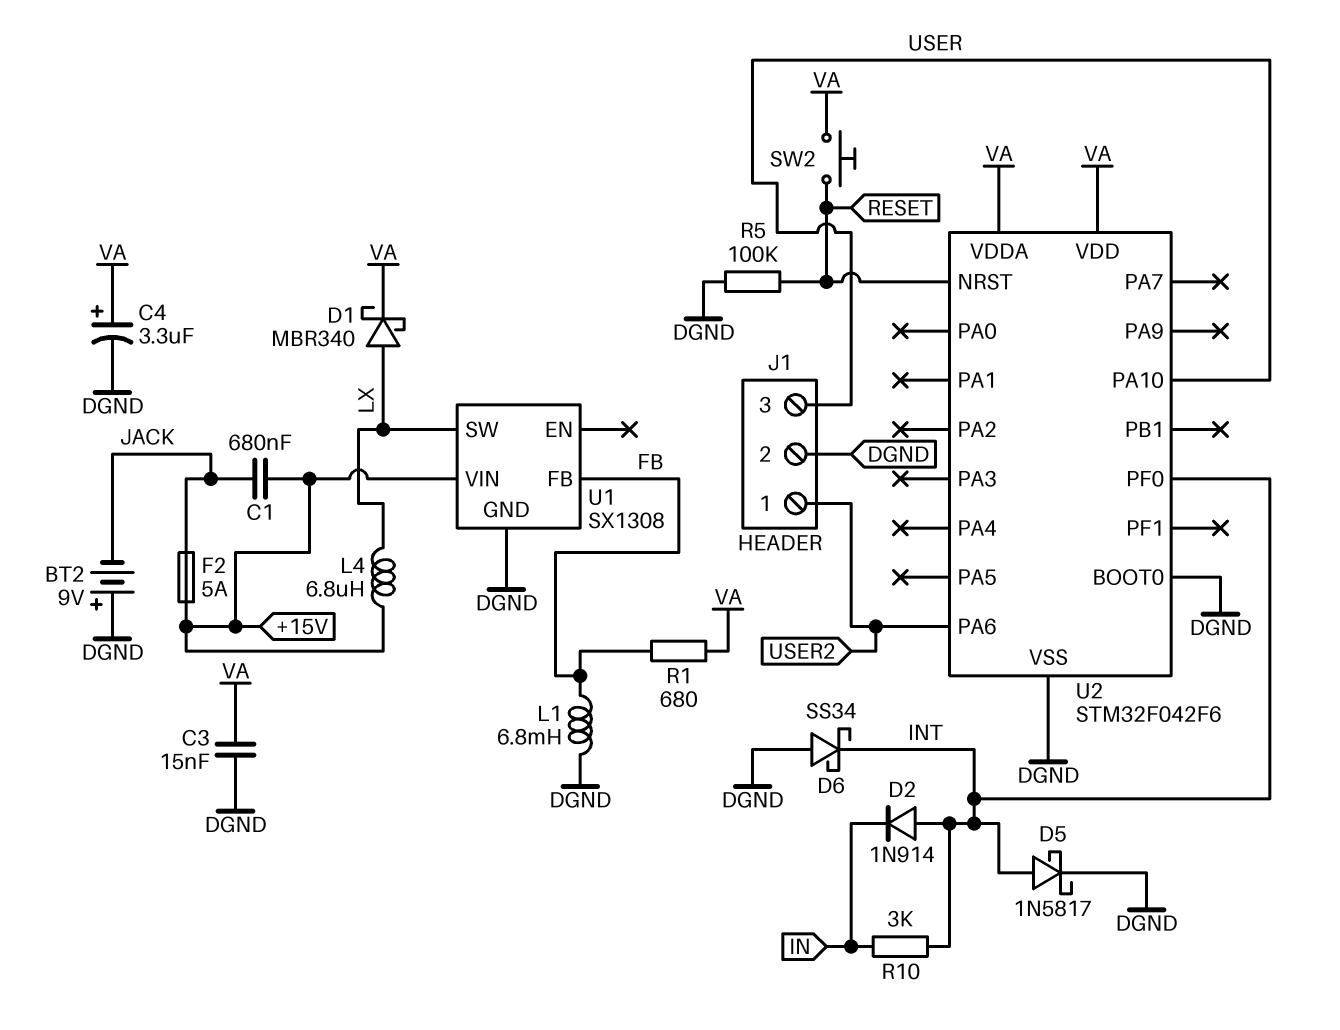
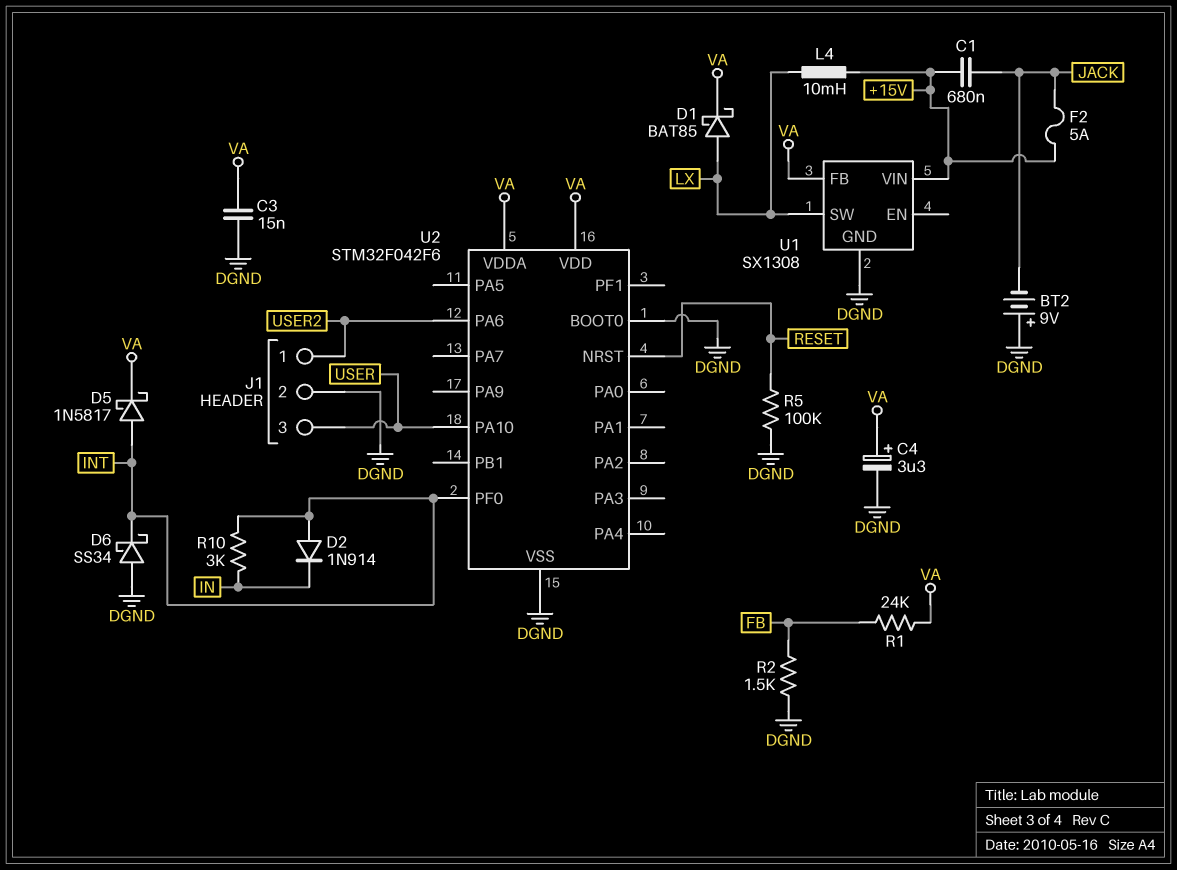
D1: schottky MBR340 (A LX, K VA) -> schottky BAT85 (A LX, K VA)
D5: schottky 1N5817 (A INT, K DGND) -> schottky 1N5817 (A INT, K VA)
L1: 6.8mH (DGND, FB) -> none
L4: 6.8uH (+15V, LX) -> 10mH (+15V, LX)
R1: 680 (FB, VA) -> 24k (FB, VA)
R2: none -> 1.5k (DGND, FB)
SW2: button (RESET, VA) -> none
U1 pin FB: FB -> VA

